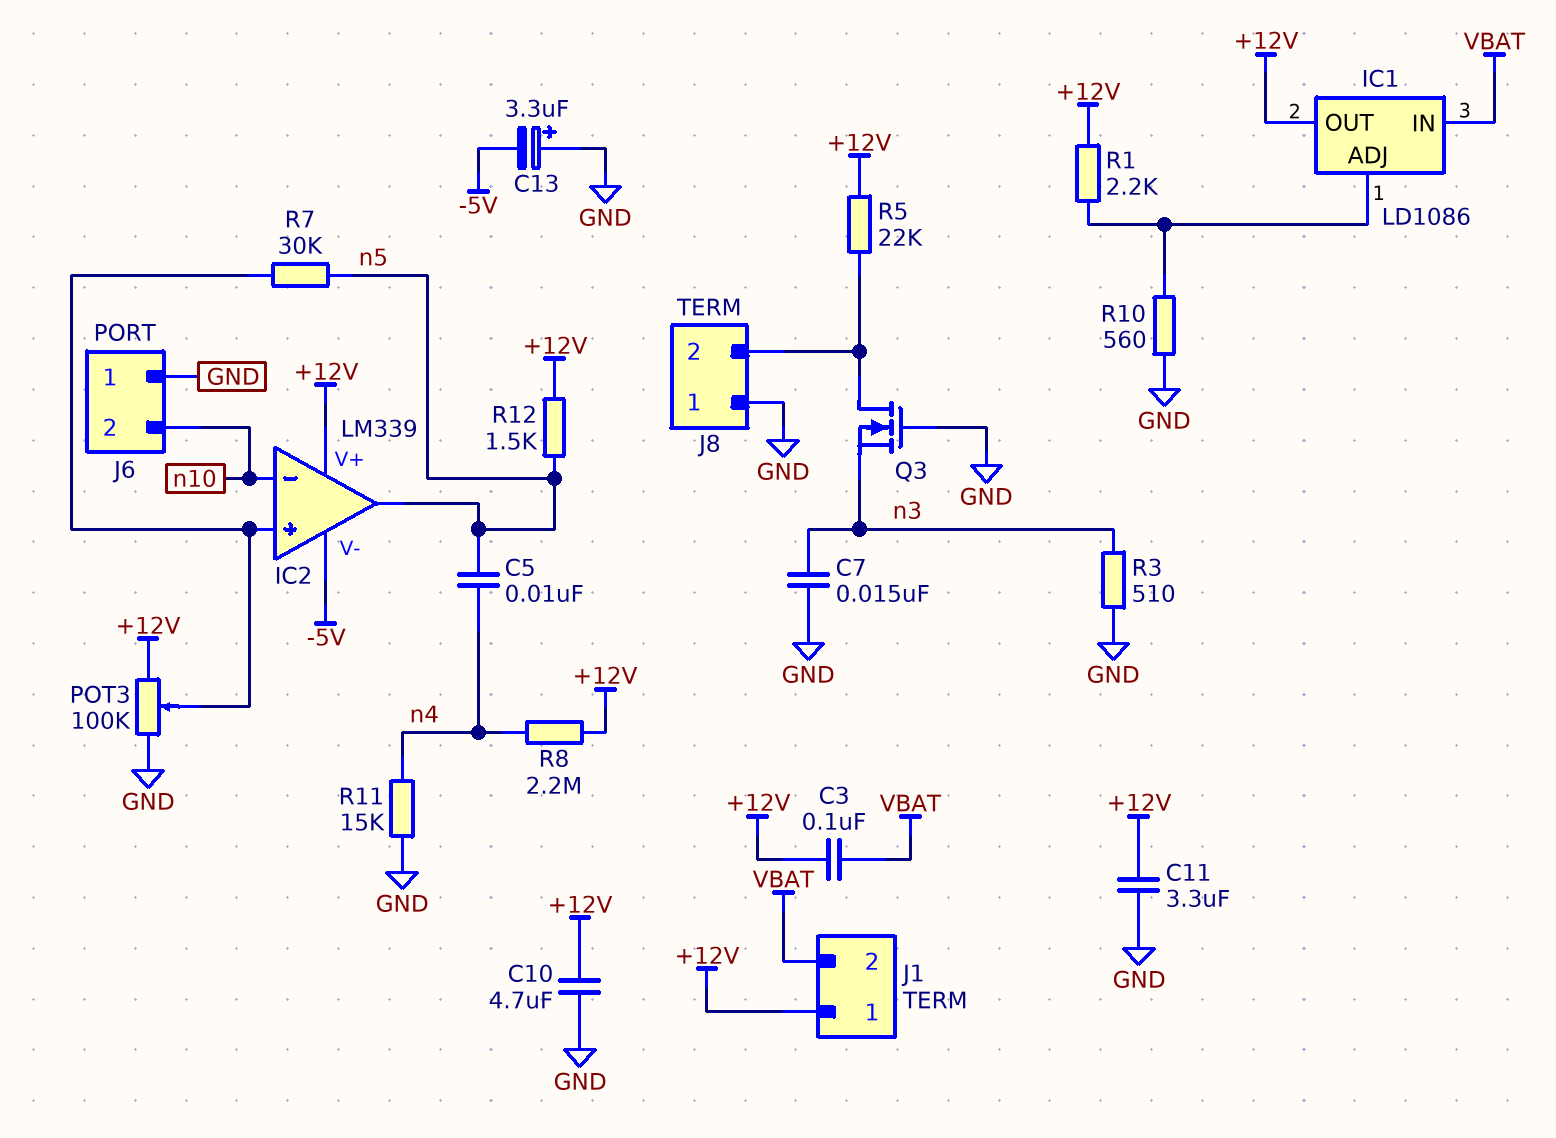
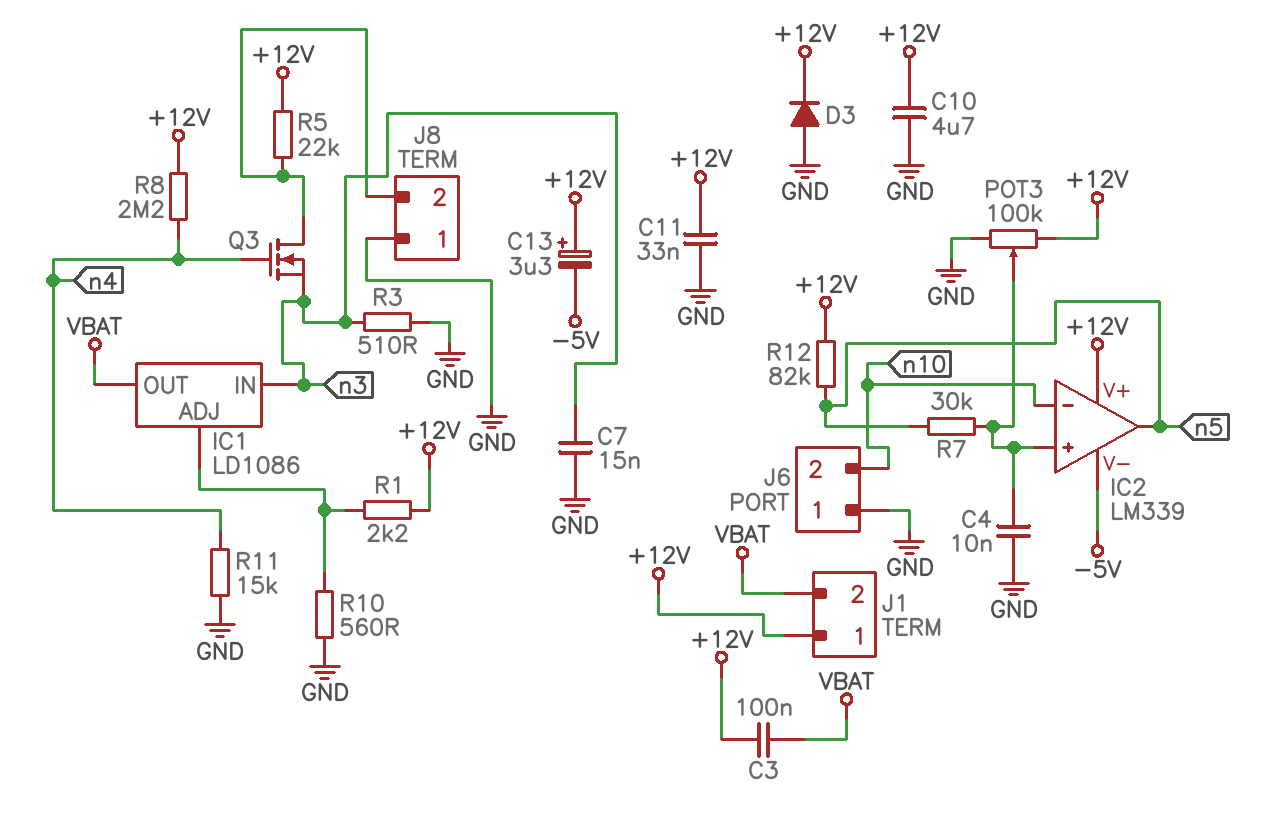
C4: none -> 10nF (GND, IC2/in+)
C5: 10nF (n4, n5) -> none
C11: 3.3uF (+12V, GND) -> 33nF (+12V, GND)
C13: 3.3uF (plus GND, minus -5V) -> 3.3uF (plus +12V, minus -5V)
D3: none -> diode (A GND, K +12V)
IC1 pin IN: VBAT -> n3
IC1 pin OUT: +12V -> VBAT
Q3: NMOS (G GND, D J8/2, S n3) -> NMOS (G n4, D J8/2, S n3)
R12: 1.5k (+12V, n5) -> 82k (+12V, n5)

